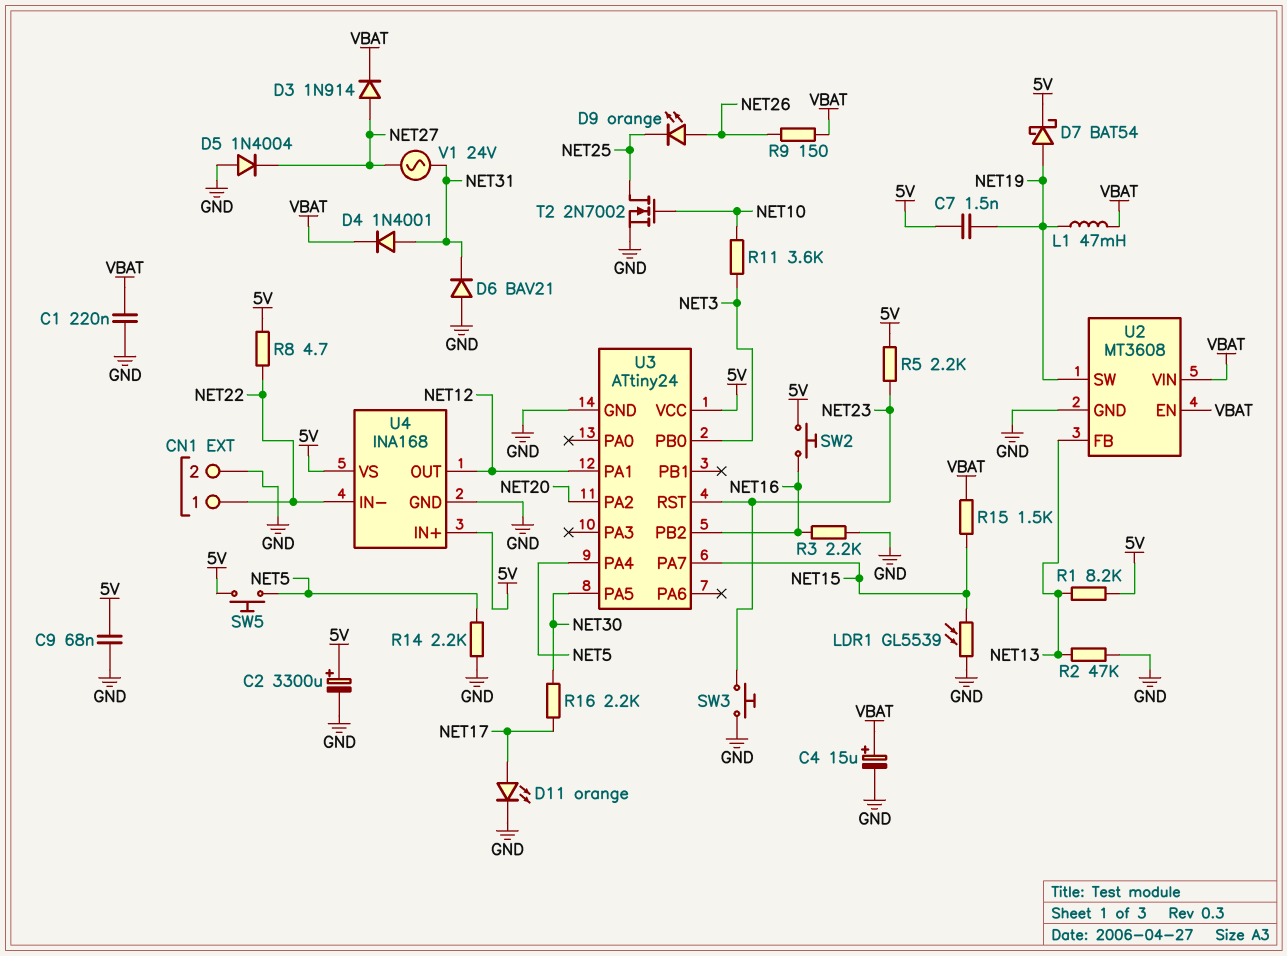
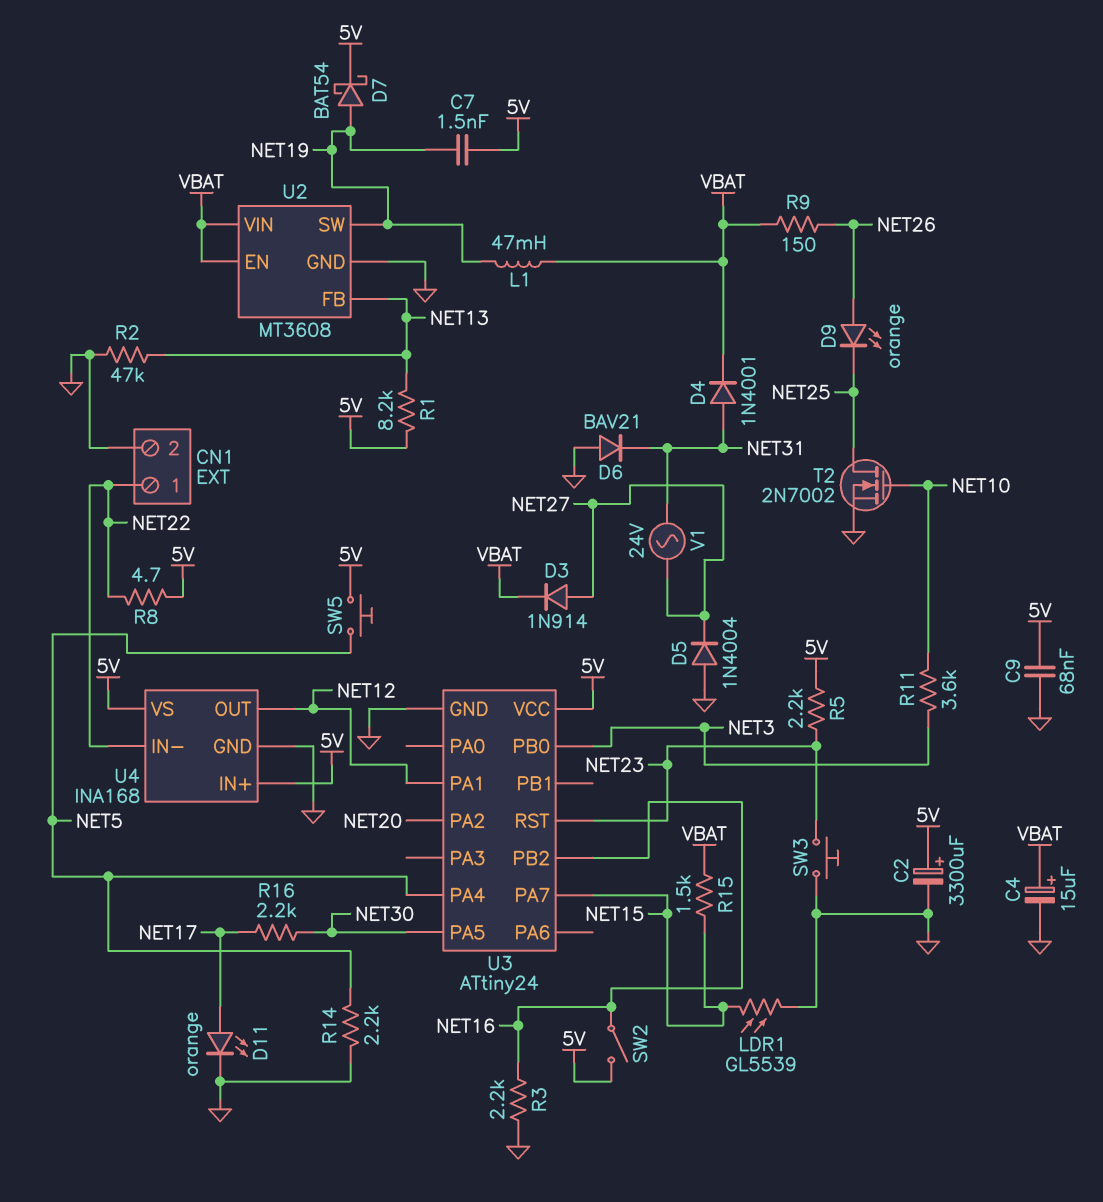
C1: 220nF (GND, VBAT) -> none
SW2: button (5V, NET16) -> switch (5V, NET16)

